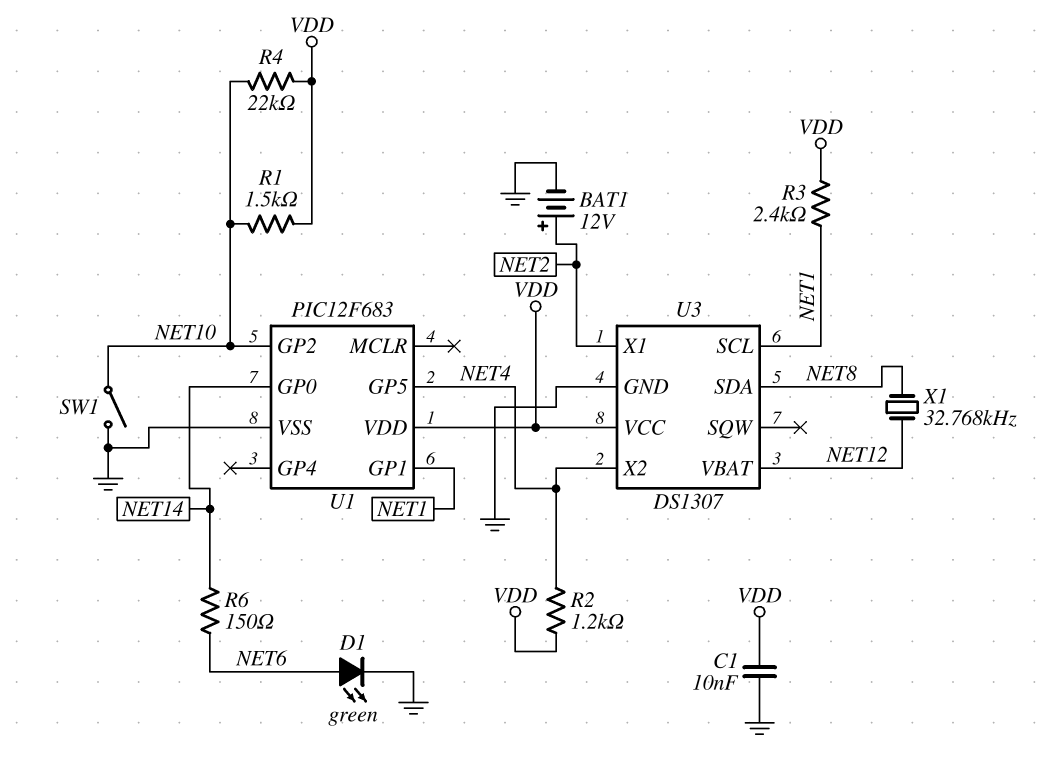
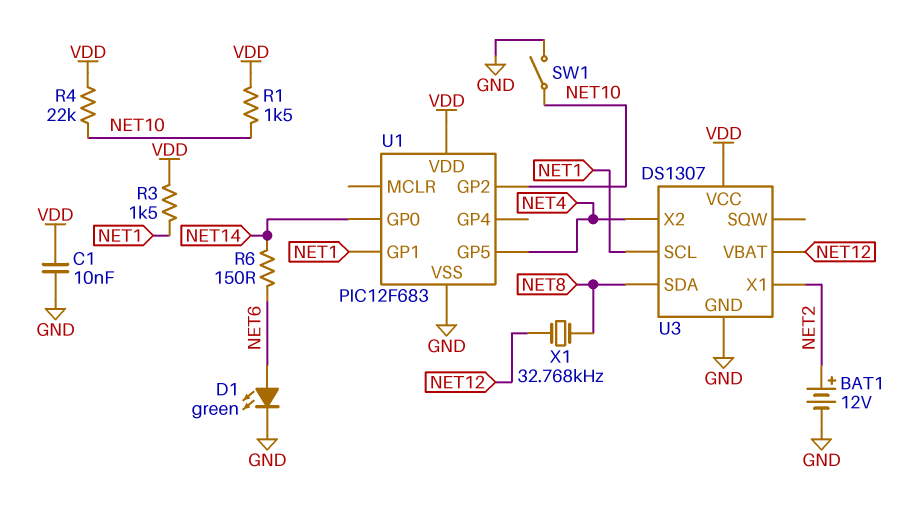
R2: 1.2k (NET4, VDD) -> none
R3: 2.4k (NET1, VDD) -> 1.5k (NET1, VDD)

